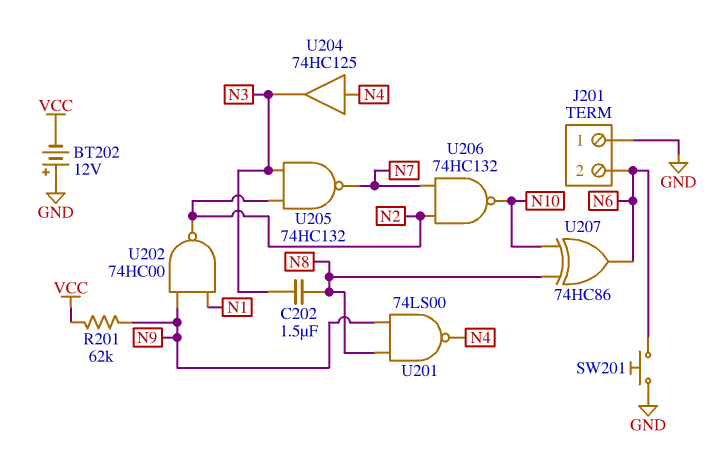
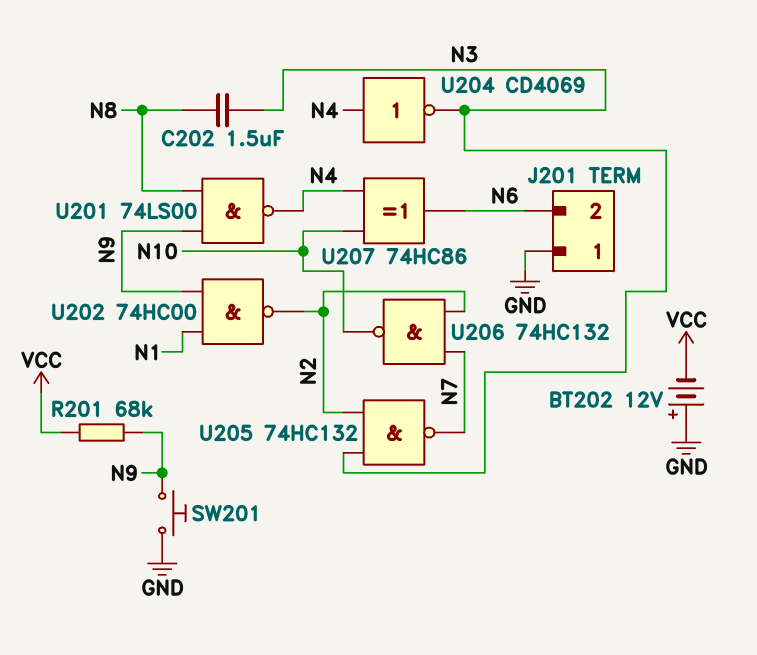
R201: 62k (N9, VCC) -> 68k (N9, VCC)
SW201: button (GND, N6) -> button (GND, N9)
U204: buffer 74HC125 (in N4, out N3) -> NOT CD4069 (in N4, out N3)
U207: XOR 74HC86 (in N8, in N10, out N6) -> XOR 74HC86 (in N4, in N10, out N6)

